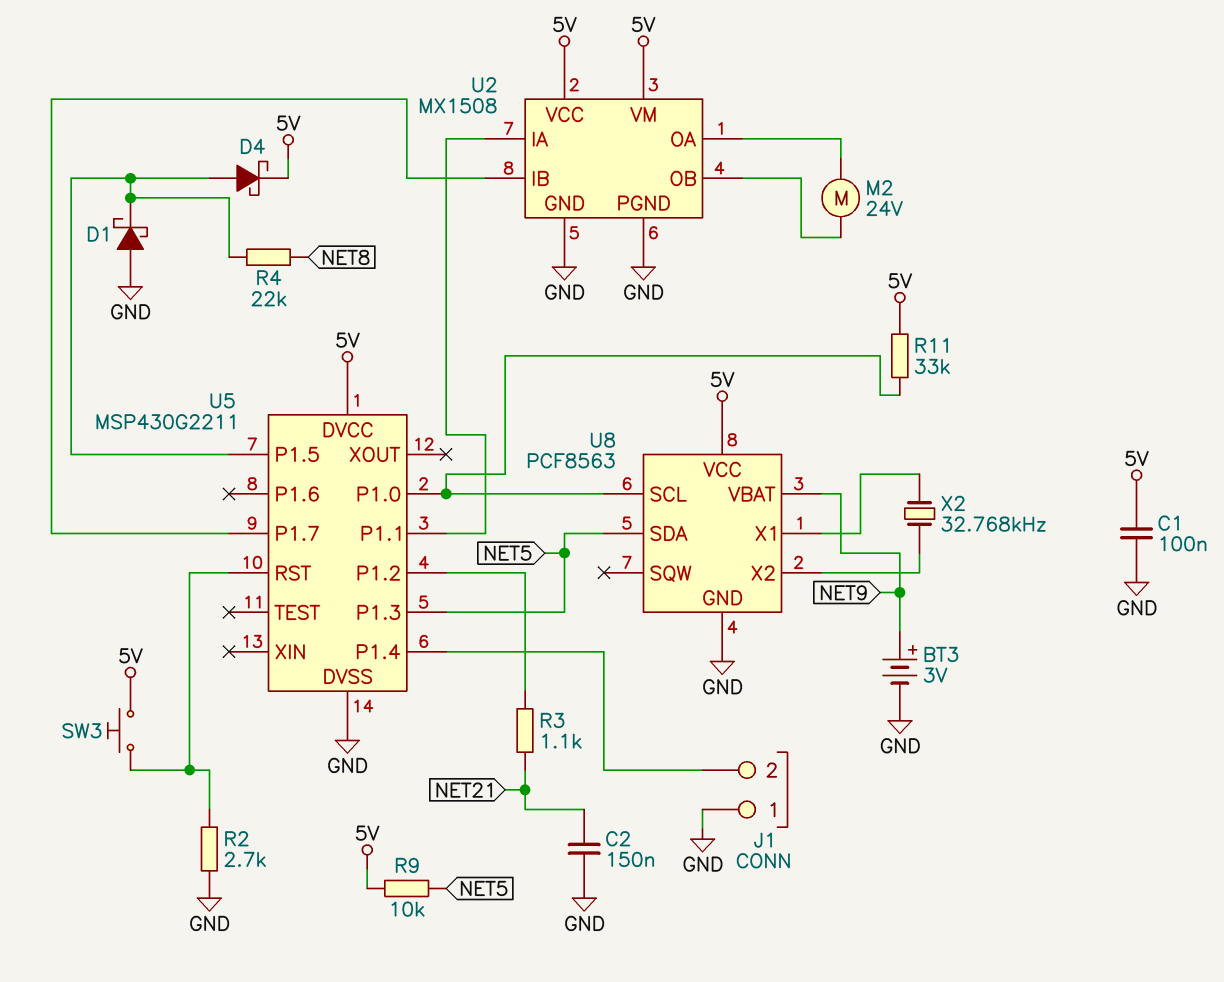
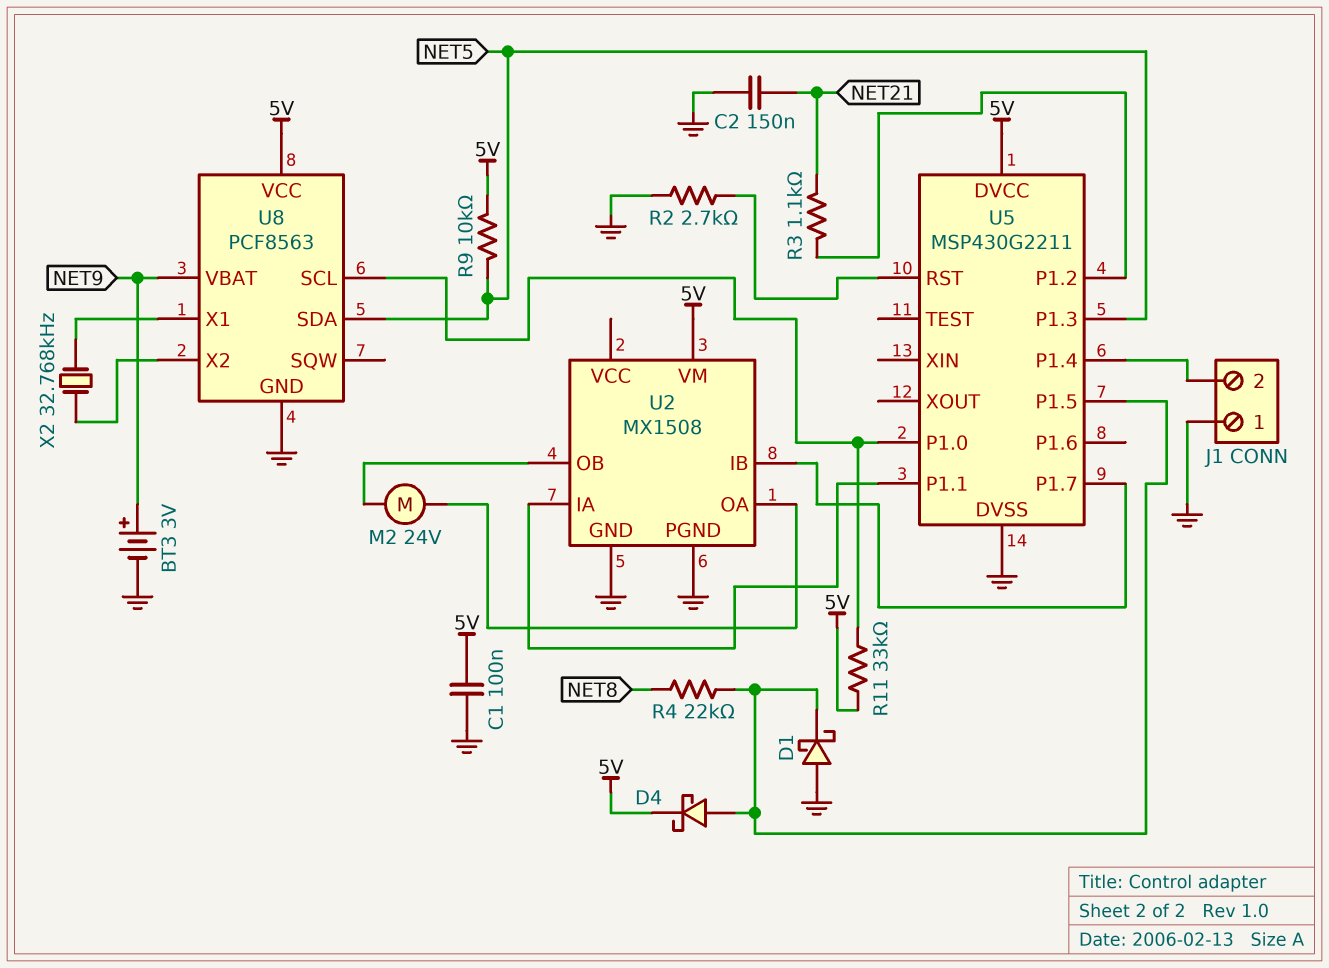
SW3: button (5V, U5/RST) -> none
U2 pin VCC: 5V -> none

